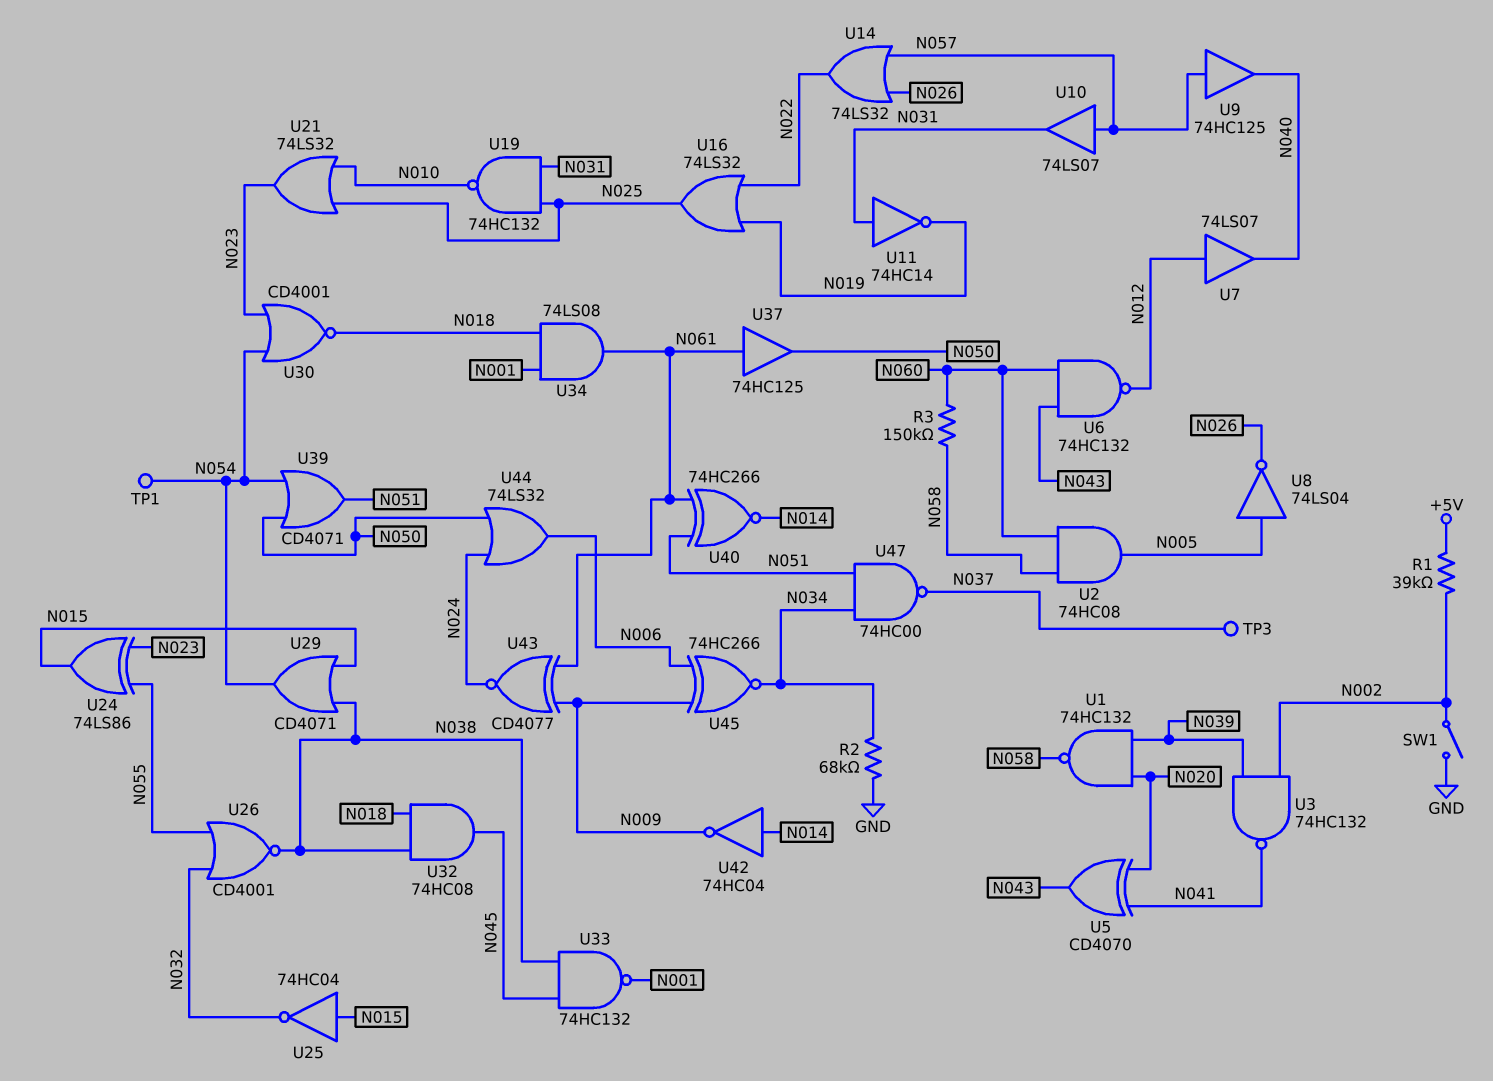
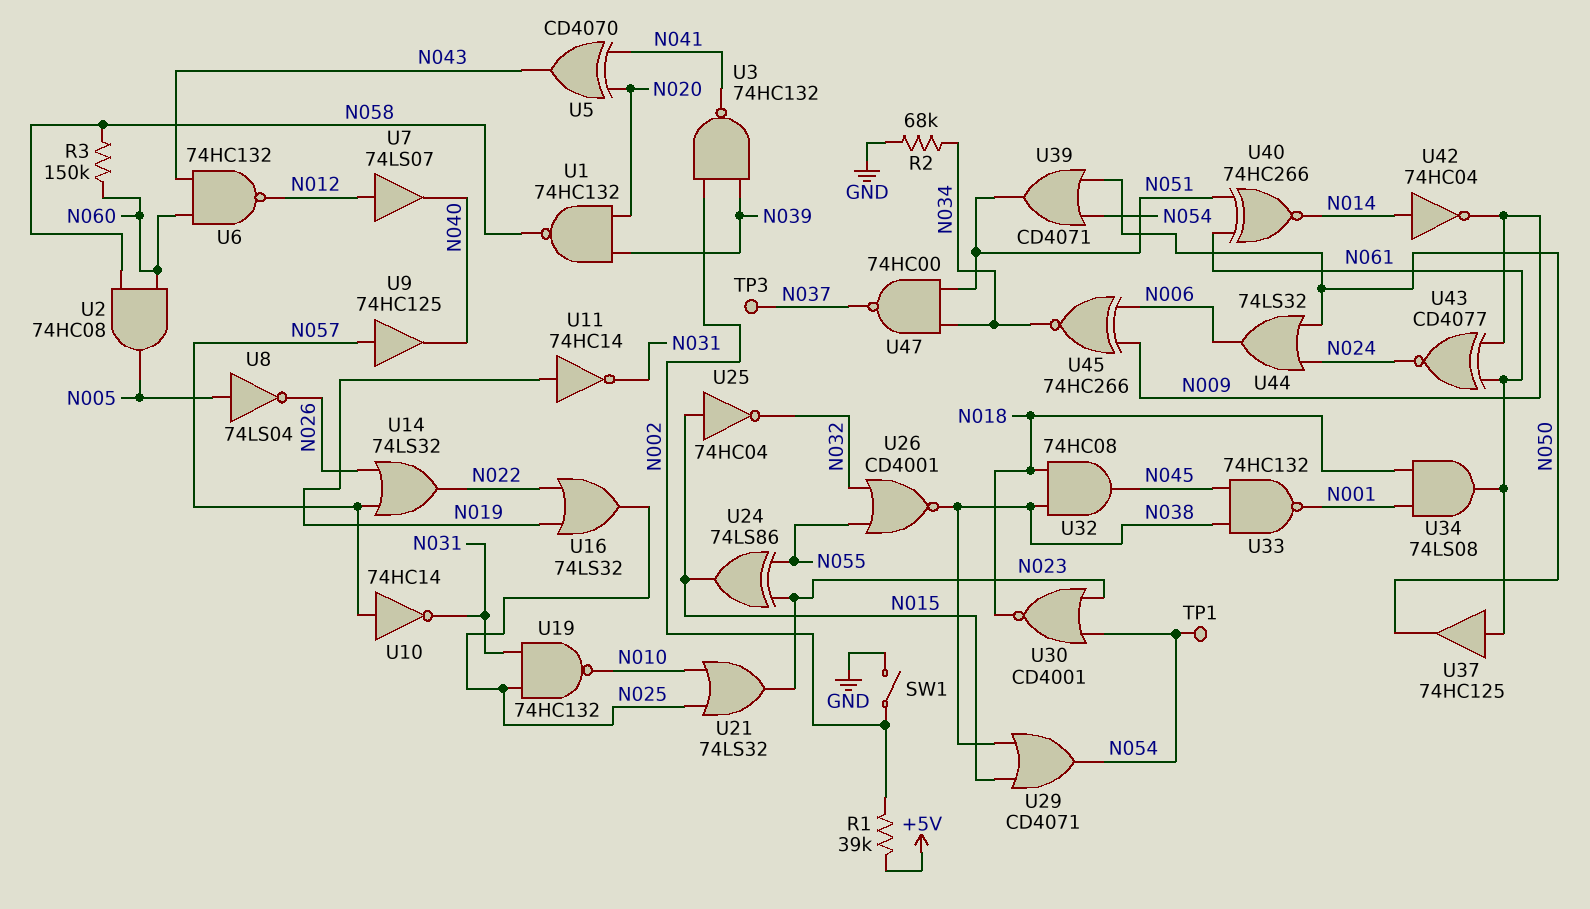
U10: buffer 74LS07 (in N057, out N031) -> NOT 74HC14 (in N057, out N031)
U11: NOT 74HC14 (in N031, out N019) -> NOT 74HC14 (in N019, out N031)

